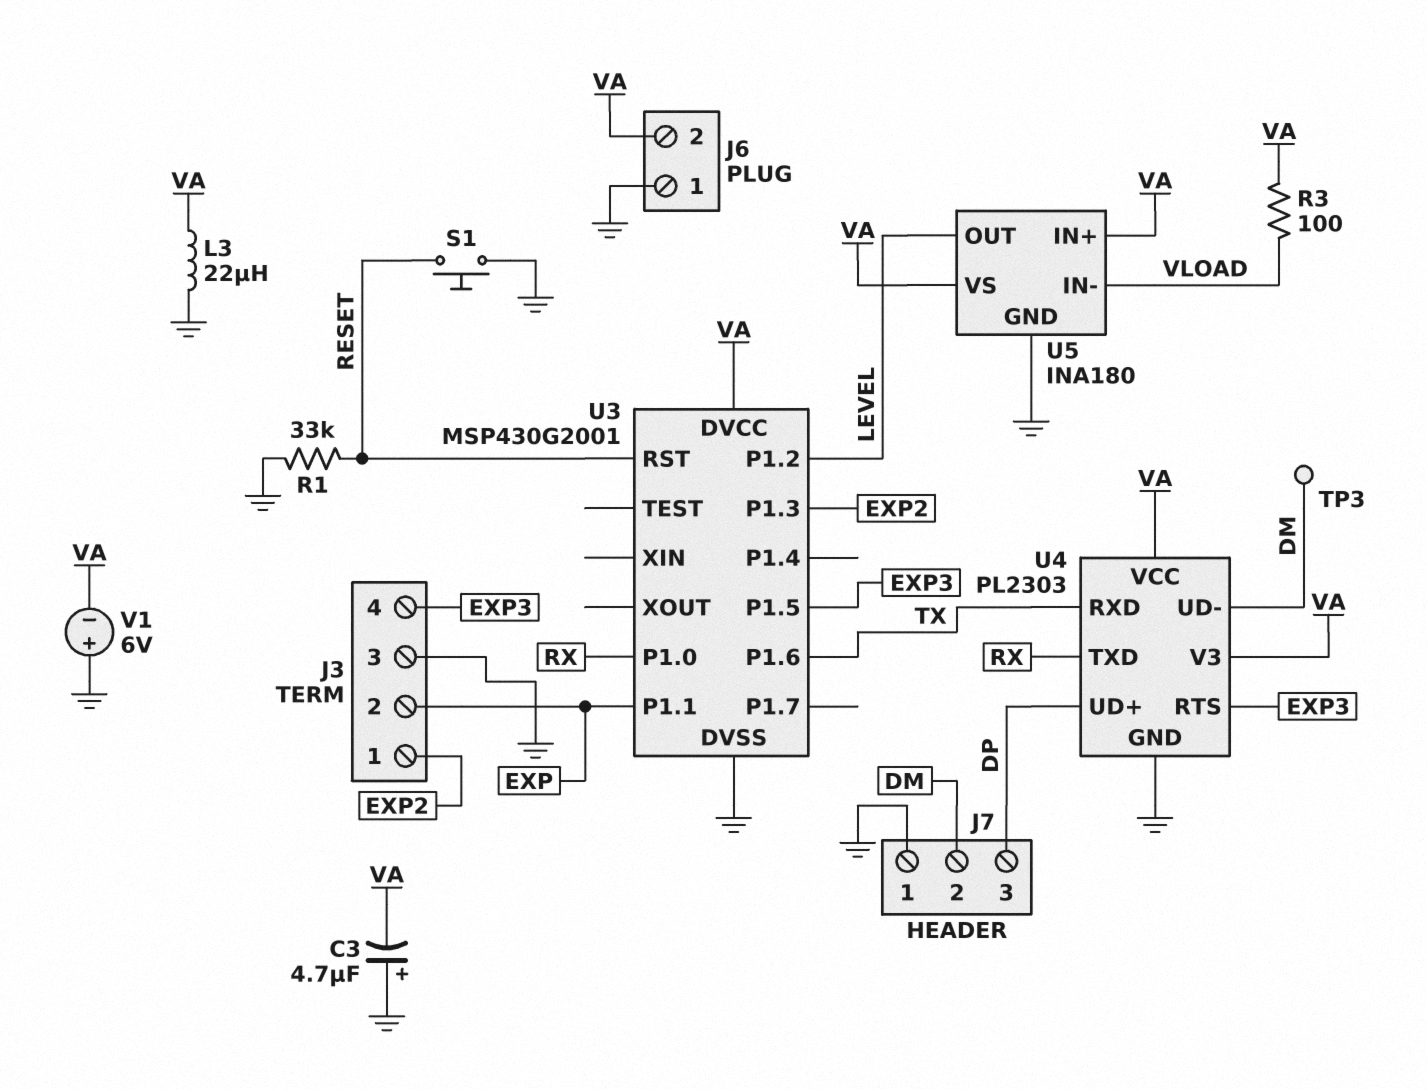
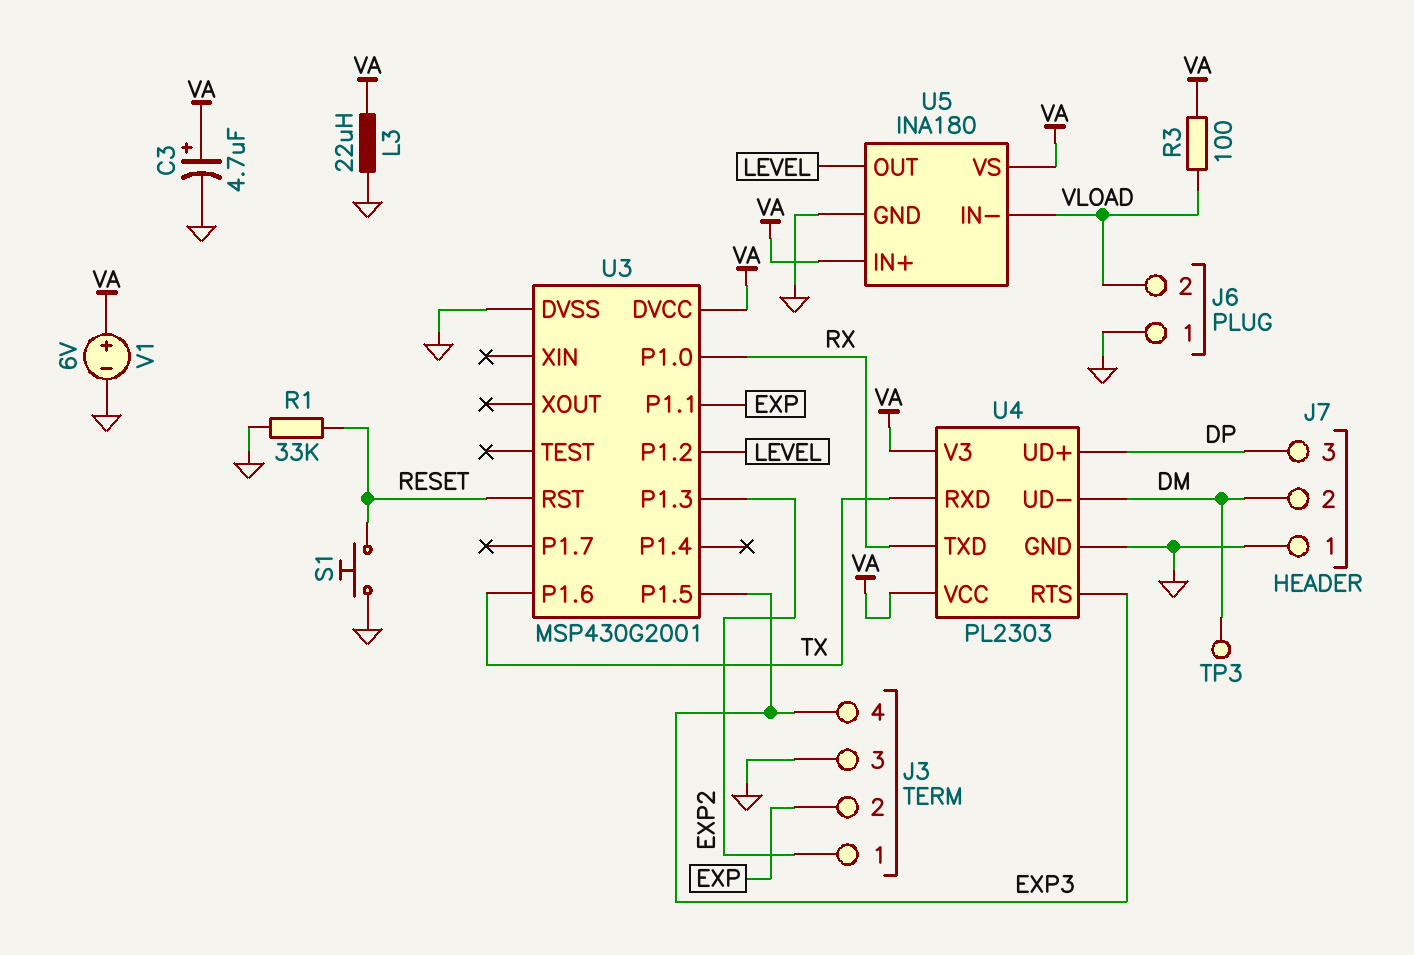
C3: 4.7uF (plus GND, minus VA) -> 4.7uF (plus VA, minus GND)
J6 pin 2: VA -> VLOAD
V1: 6V (plus GND, minus VA) -> 6V (plus VA, minus GND)

